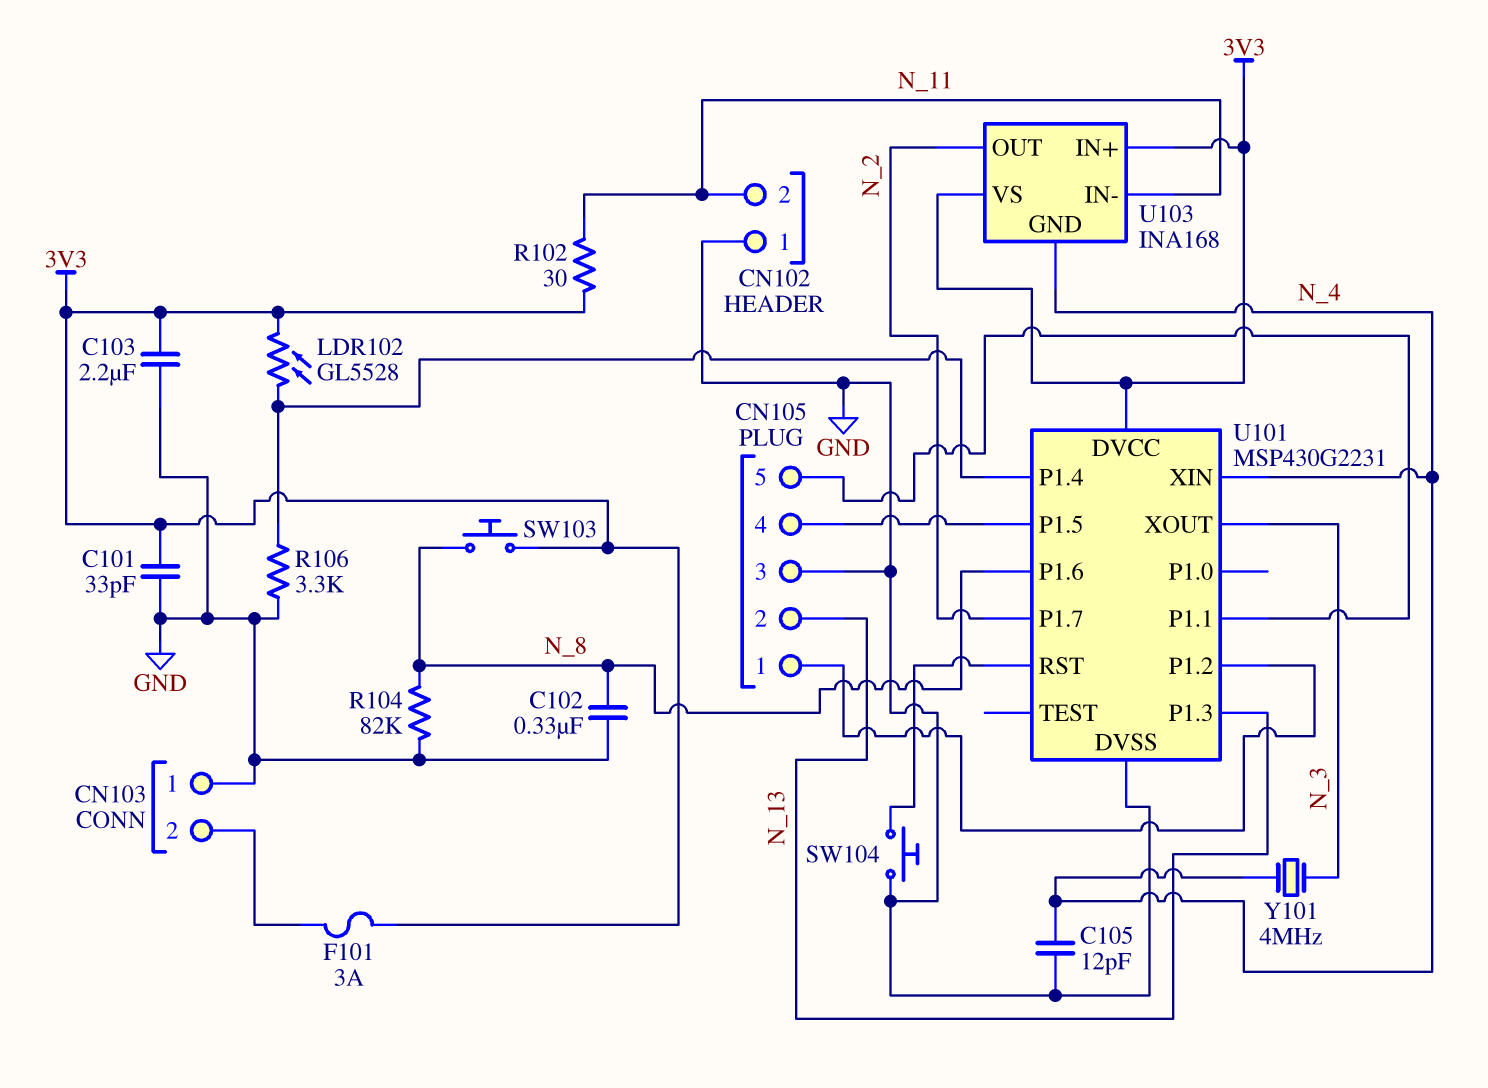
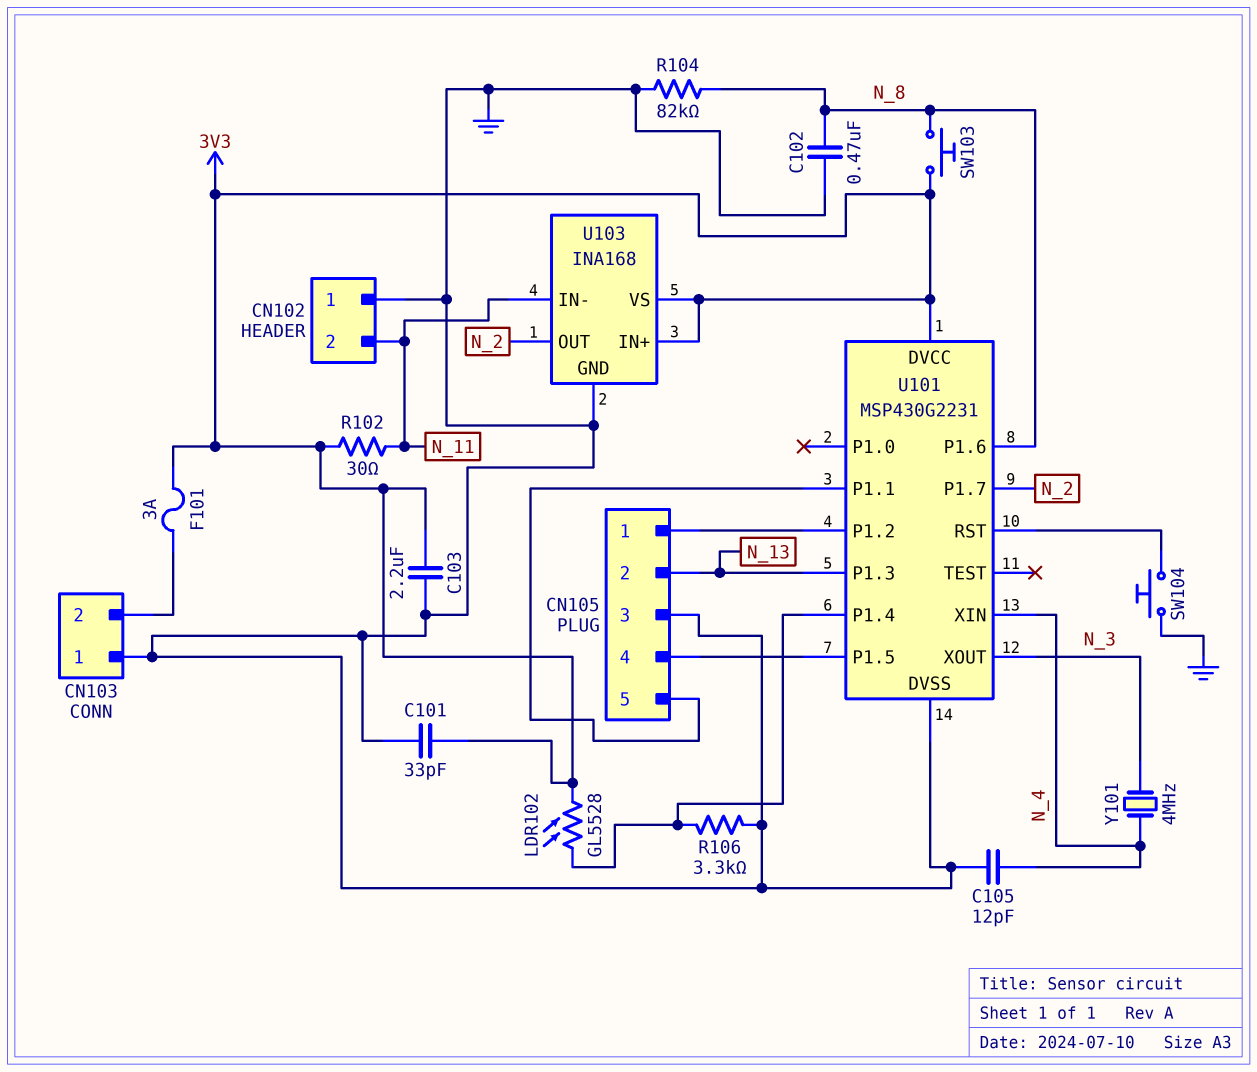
C102: 330nF (GND, N_8) -> 470nF (GND, N_8)
U103 pin GND: N_4 -> GND

